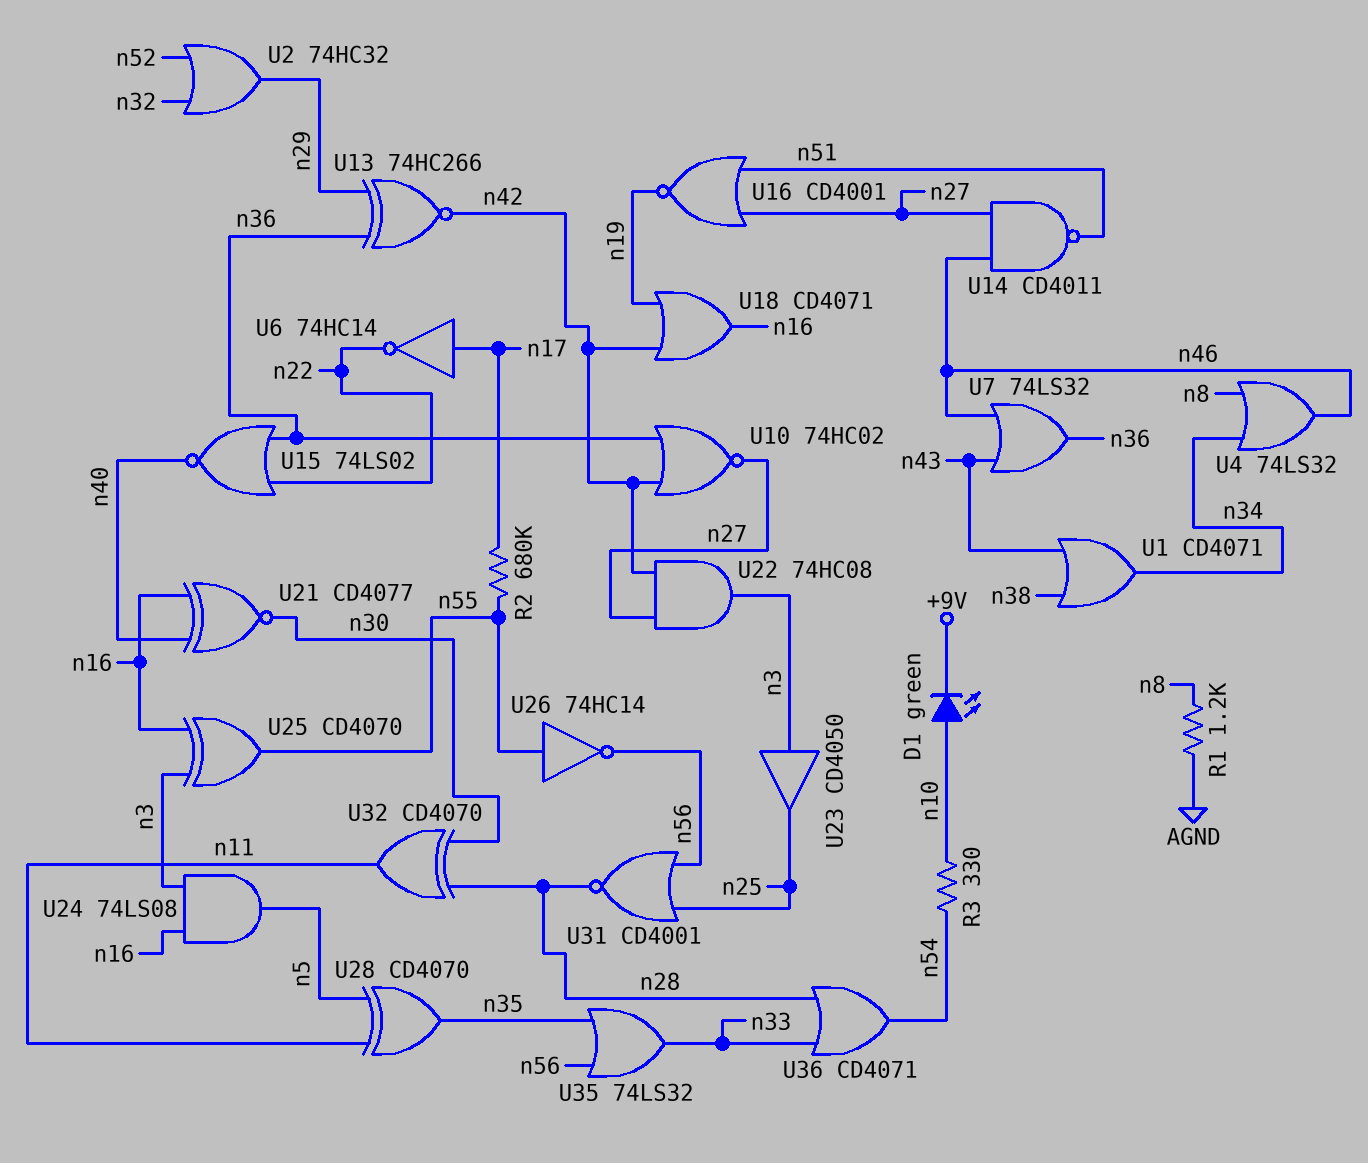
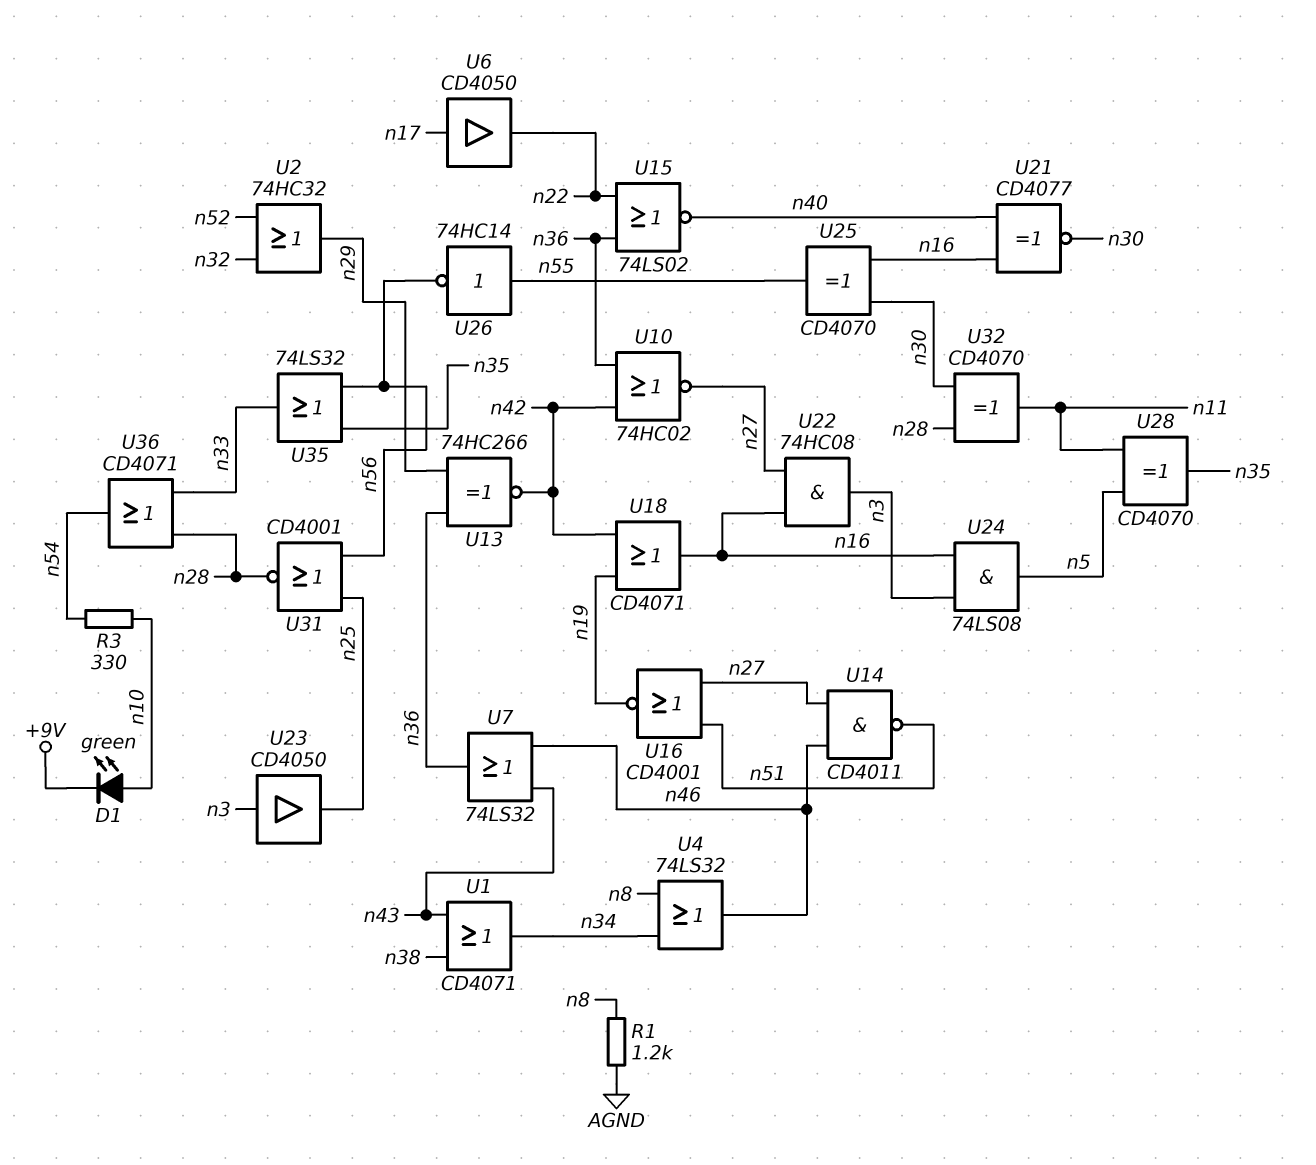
R2: 680k (n17, n55) -> none
U6: NOT 74HC14 (in n17, out n22) -> buffer CD4050 (in n17, out n22)
U22: AND 74HC08 (in n27, in n42, out n3) -> AND 74HC08 (in n16, in n27, out n3)
U25: XOR CD4070 (in n3, in n16, out n55) -> XOR CD4070 (in n16, in n30, out n55)

